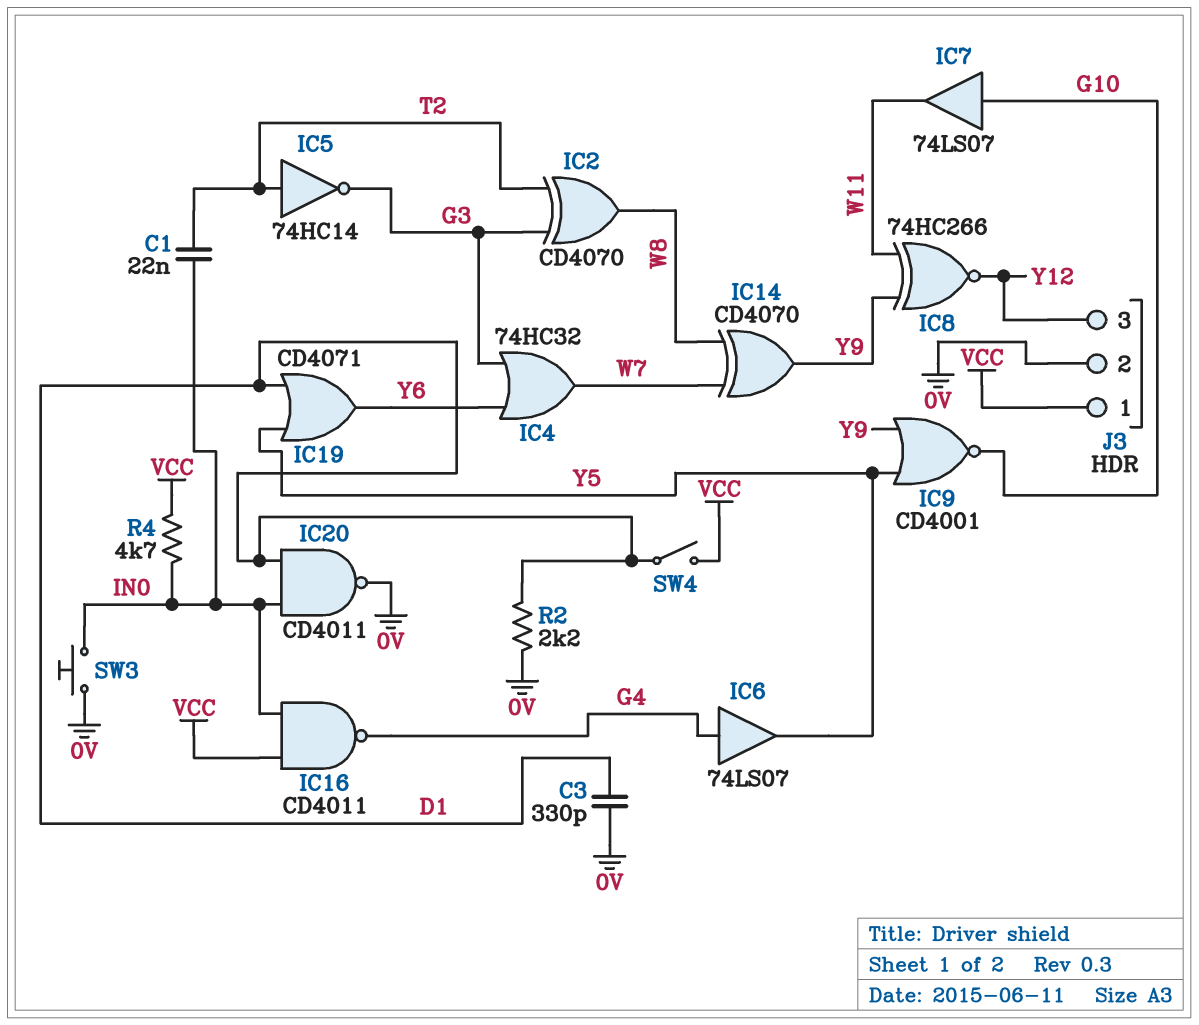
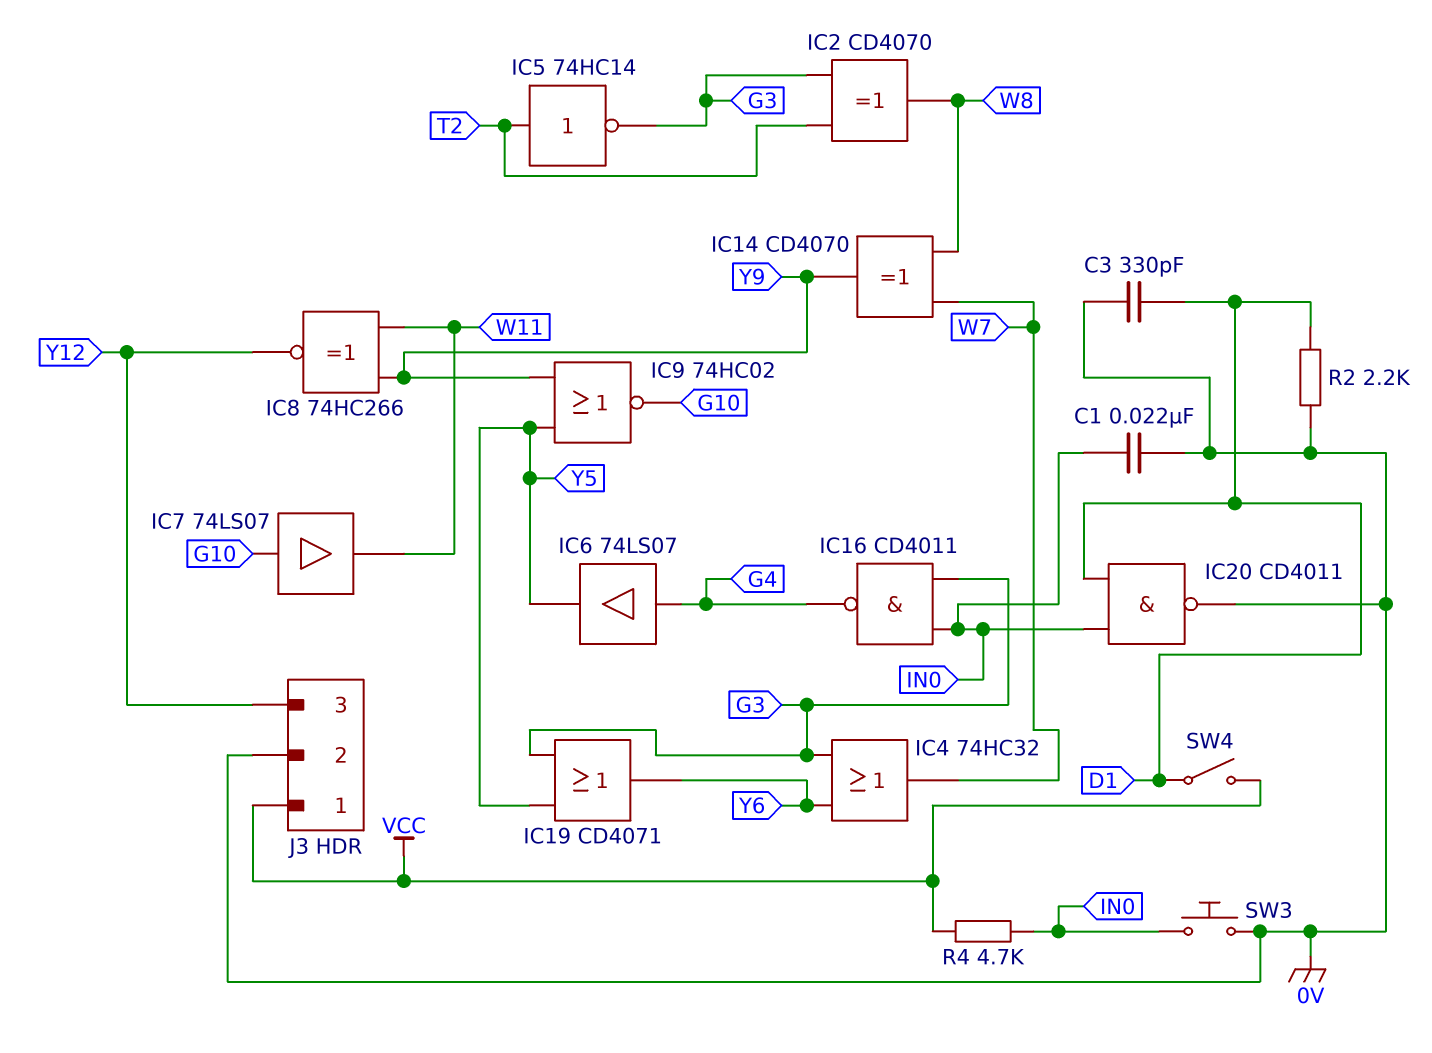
C1: 22nF (IN0, T2) -> 22nF (0V, IN0)
IC9: NOR CD4001 (in Y5, in Y9, out G10) -> NOR 74HC02 (in Y5, in Y9, out G10)
IC16: NAND CD4011 (in IN0, in VCC, out G4) -> NAND CD4011 (in G3, in IN0, out G4)
IC19: OR CD4071 (in D1, in Y5, out Y6) -> OR CD4071 (in G3, in Y5, out Y6)

